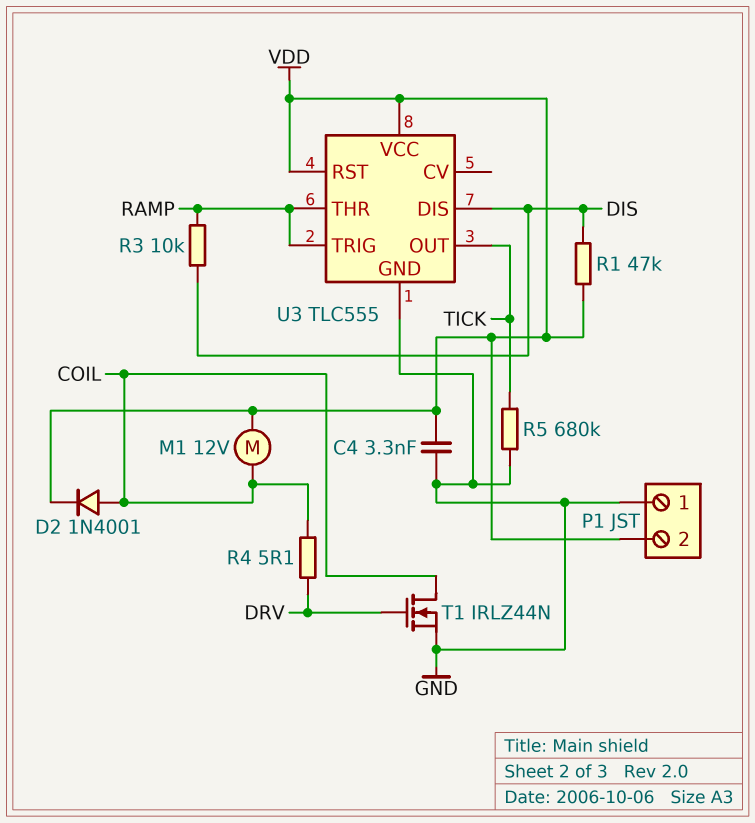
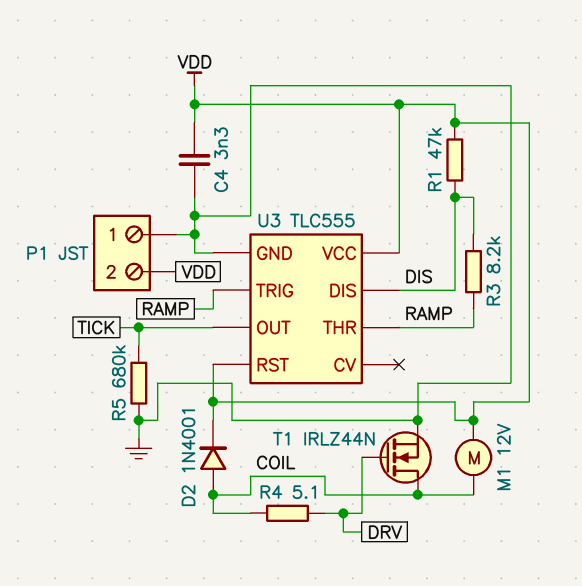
R3: 10k (DIS, RAMP) -> 8.2k (DIS, RAMP)

